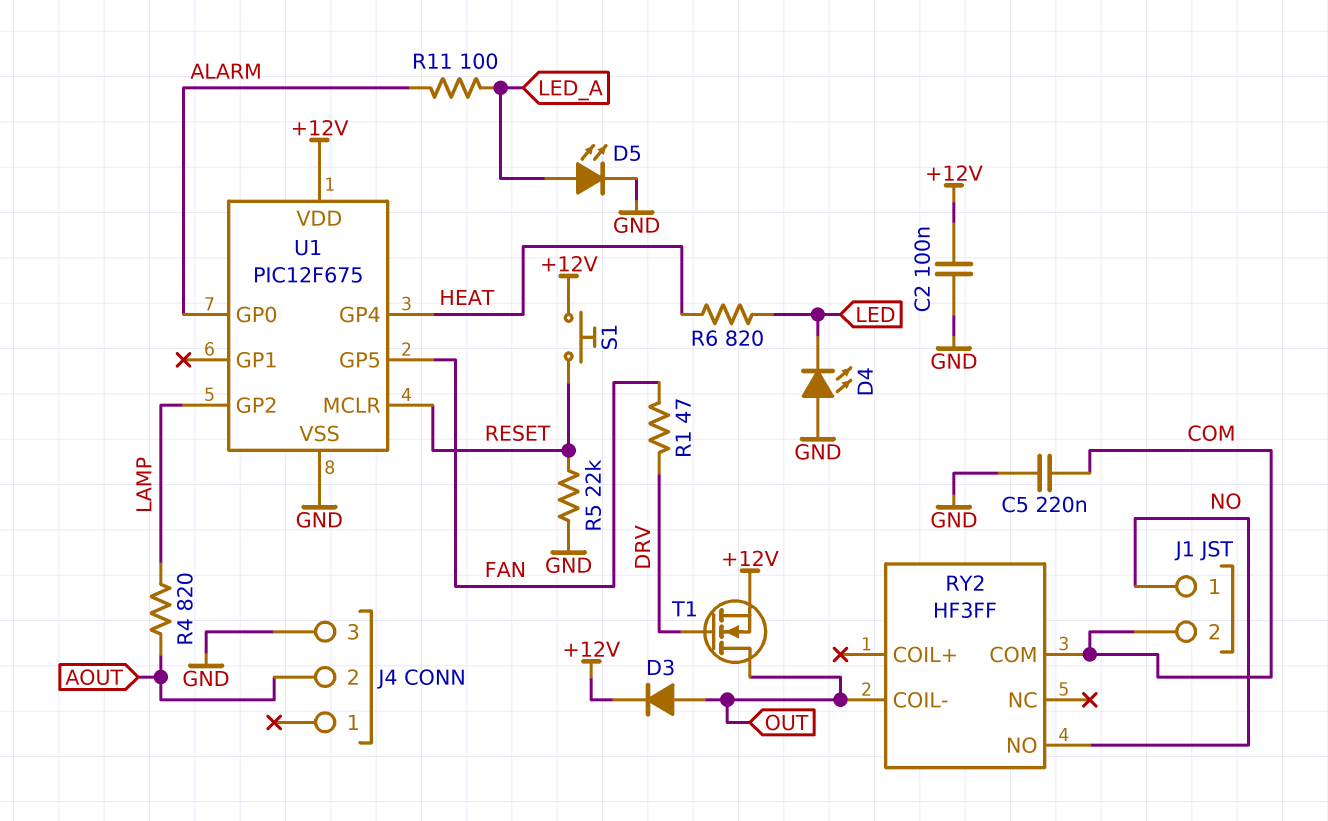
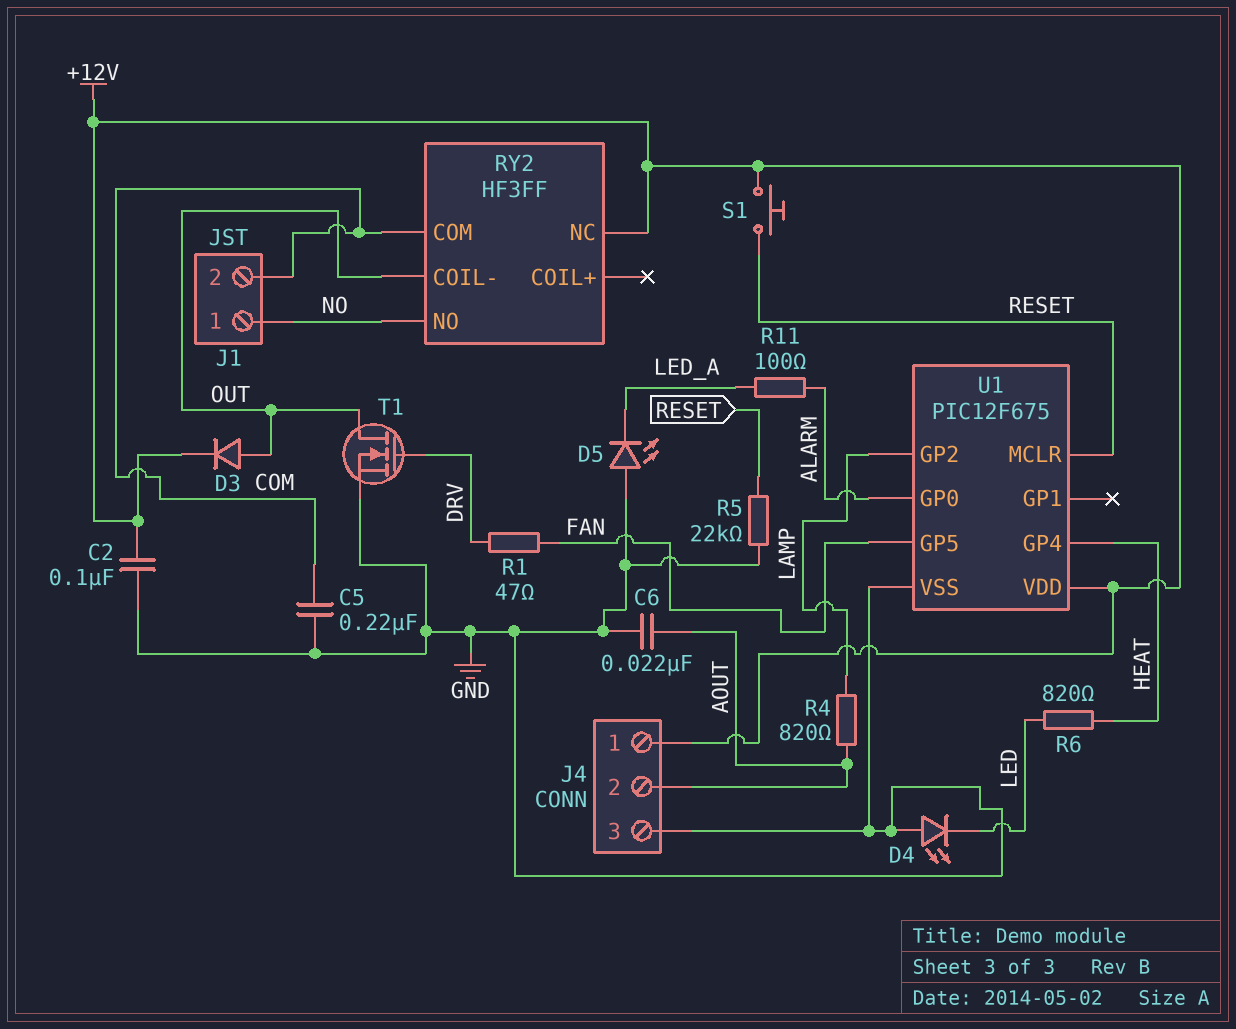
C6: none -> 22nF (AOUT, GND)
D5: LED (A LED_A, K GND) -> LED (A GND, K LED_A)
J4 pin 1: none -> +12V
RY2 pin NC: none -> +12V
T1: NMOS (G DRV, D OUT, S +12V) -> NMOS (G DRV, D OUT, S GND)

